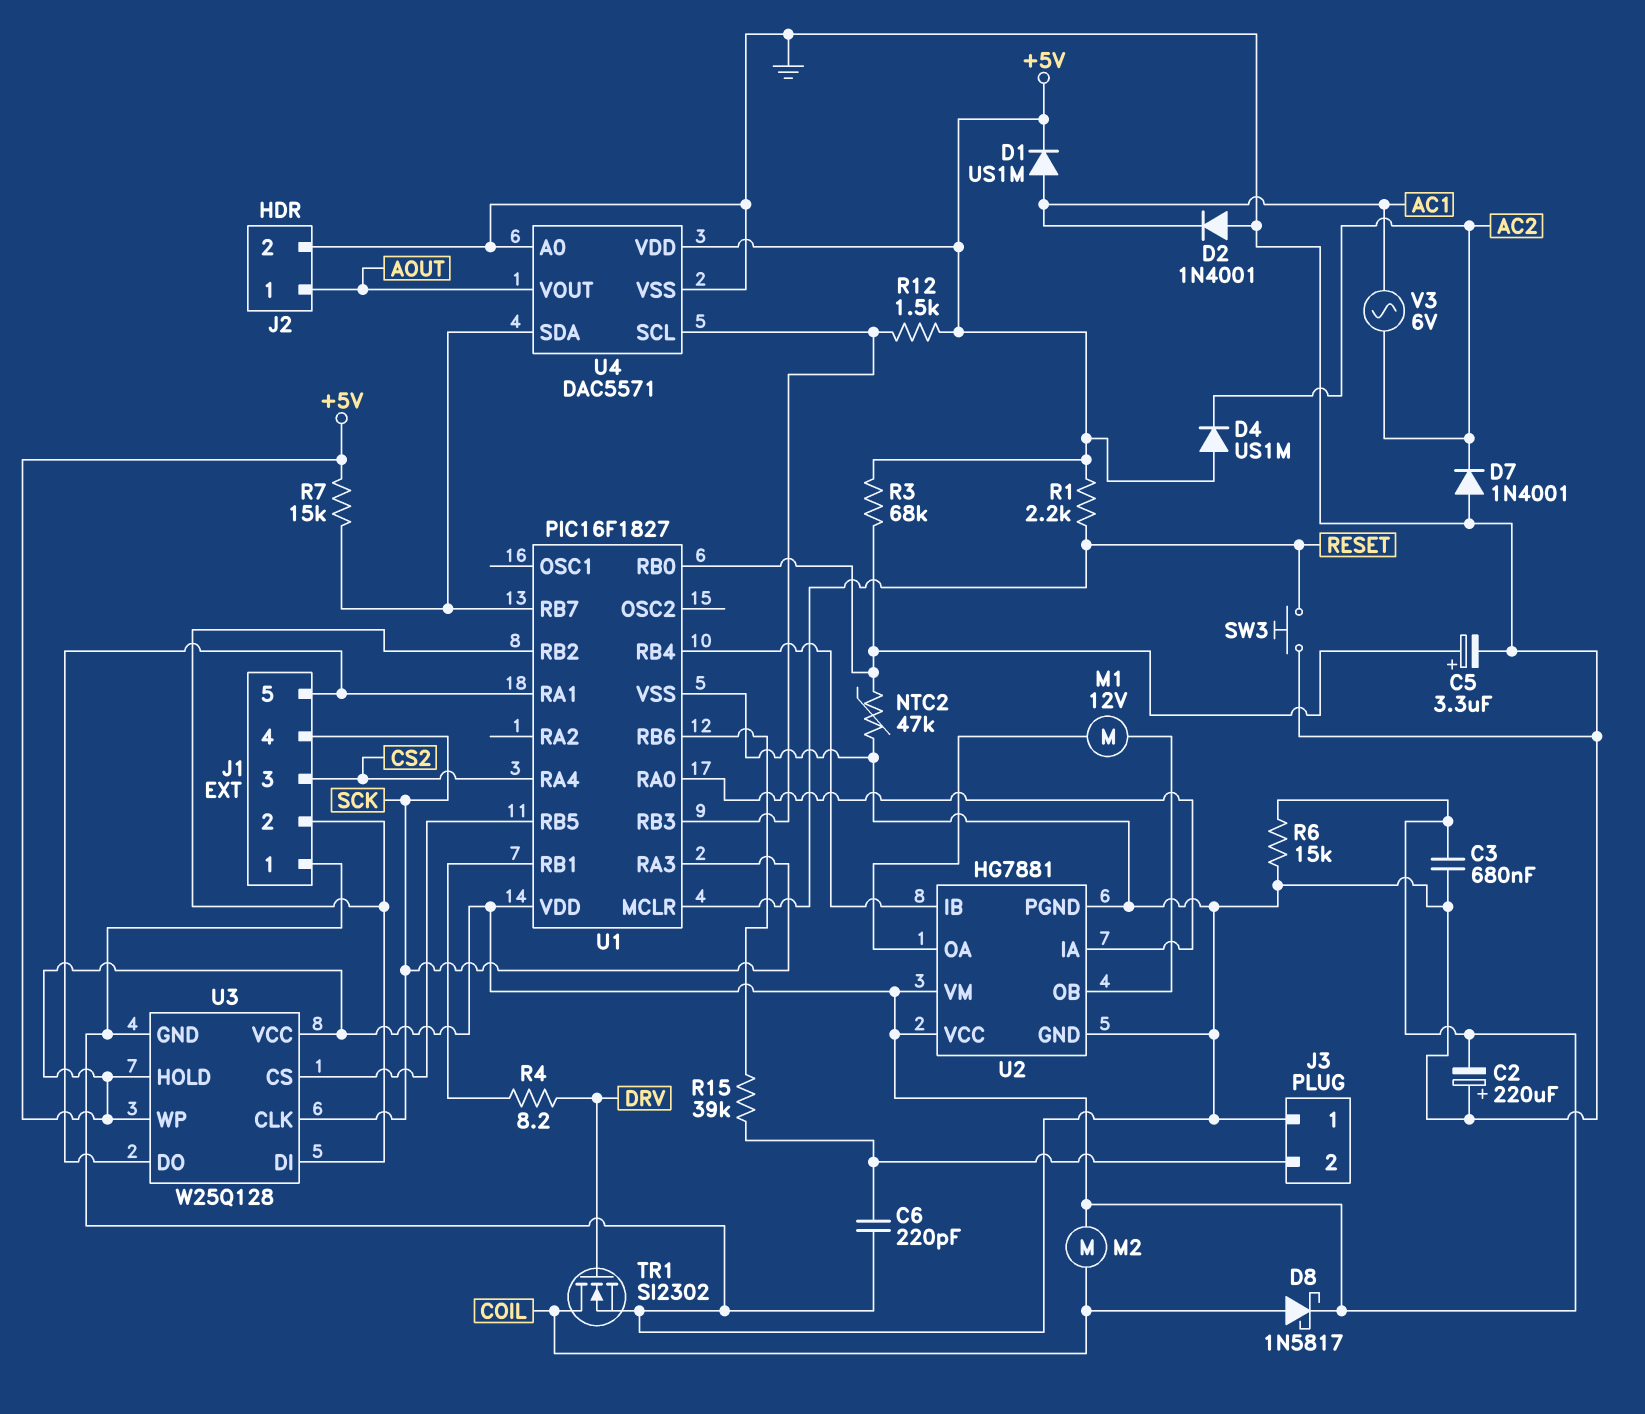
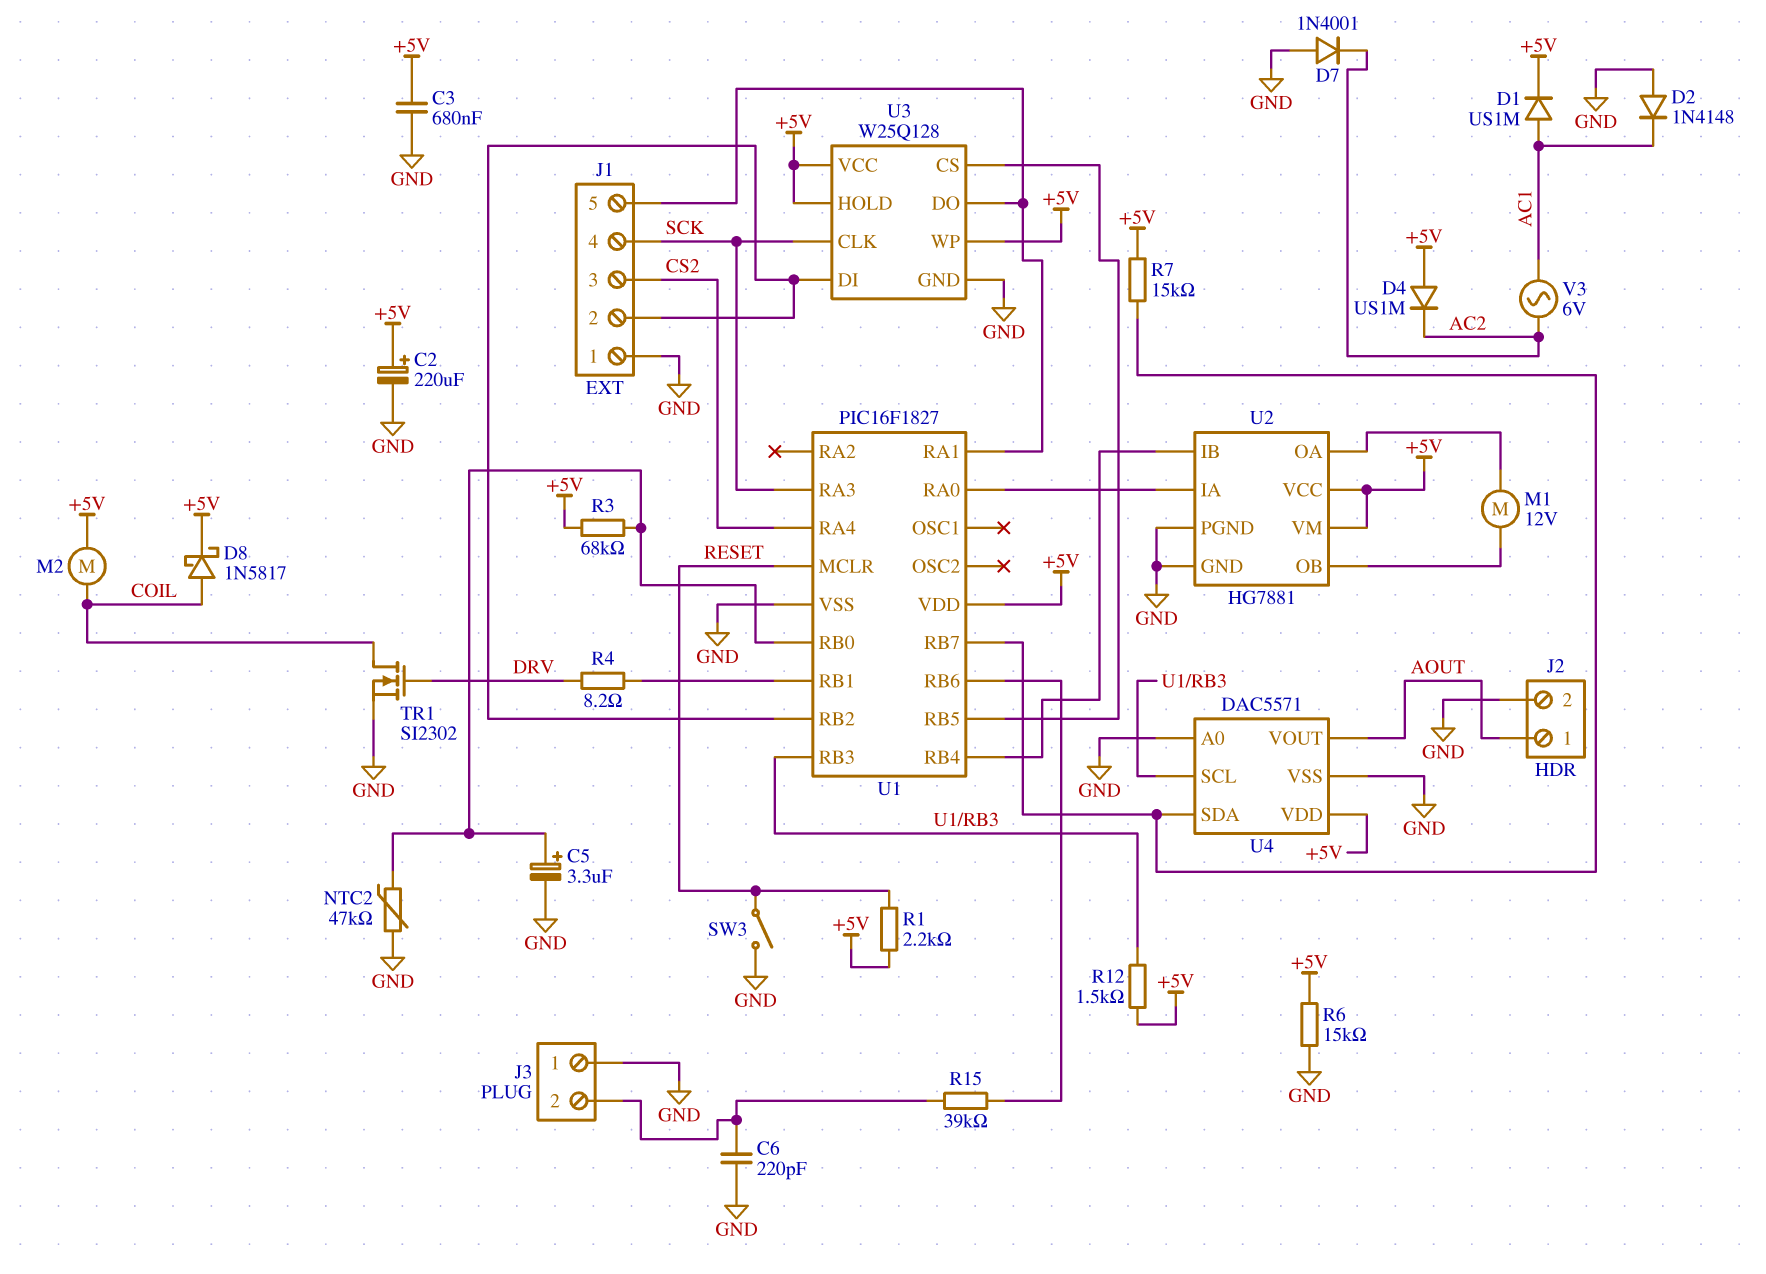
C2: 220uF (plus GND, minus +5V) -> 220uF (plus +5V, minus GND)
D2: diode 1N4001 (A GND, K AC1) -> diode 1N4148 (A GND, K AC1)
SW3: button (GND, RESET) -> switch (GND, RESET)

